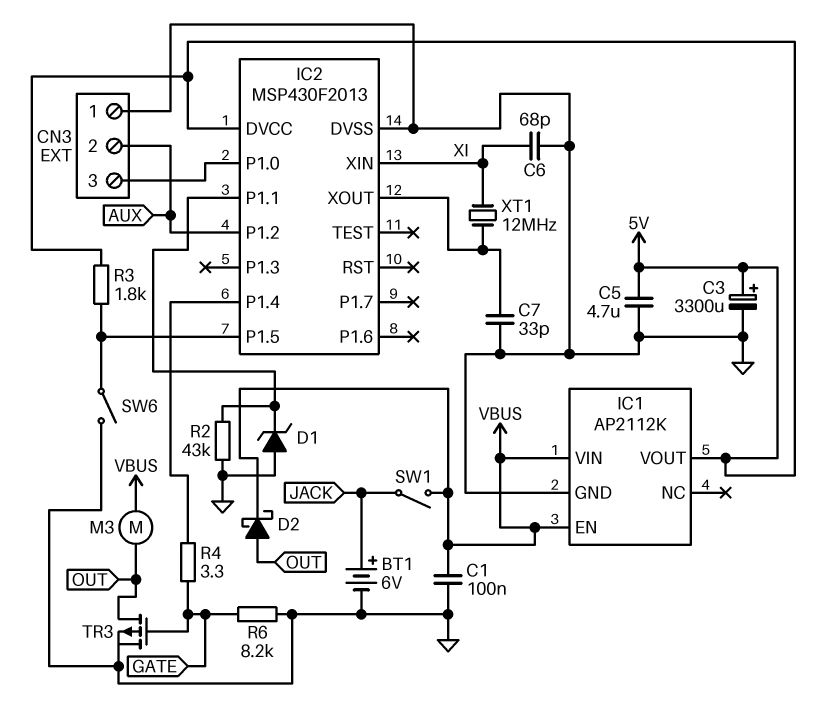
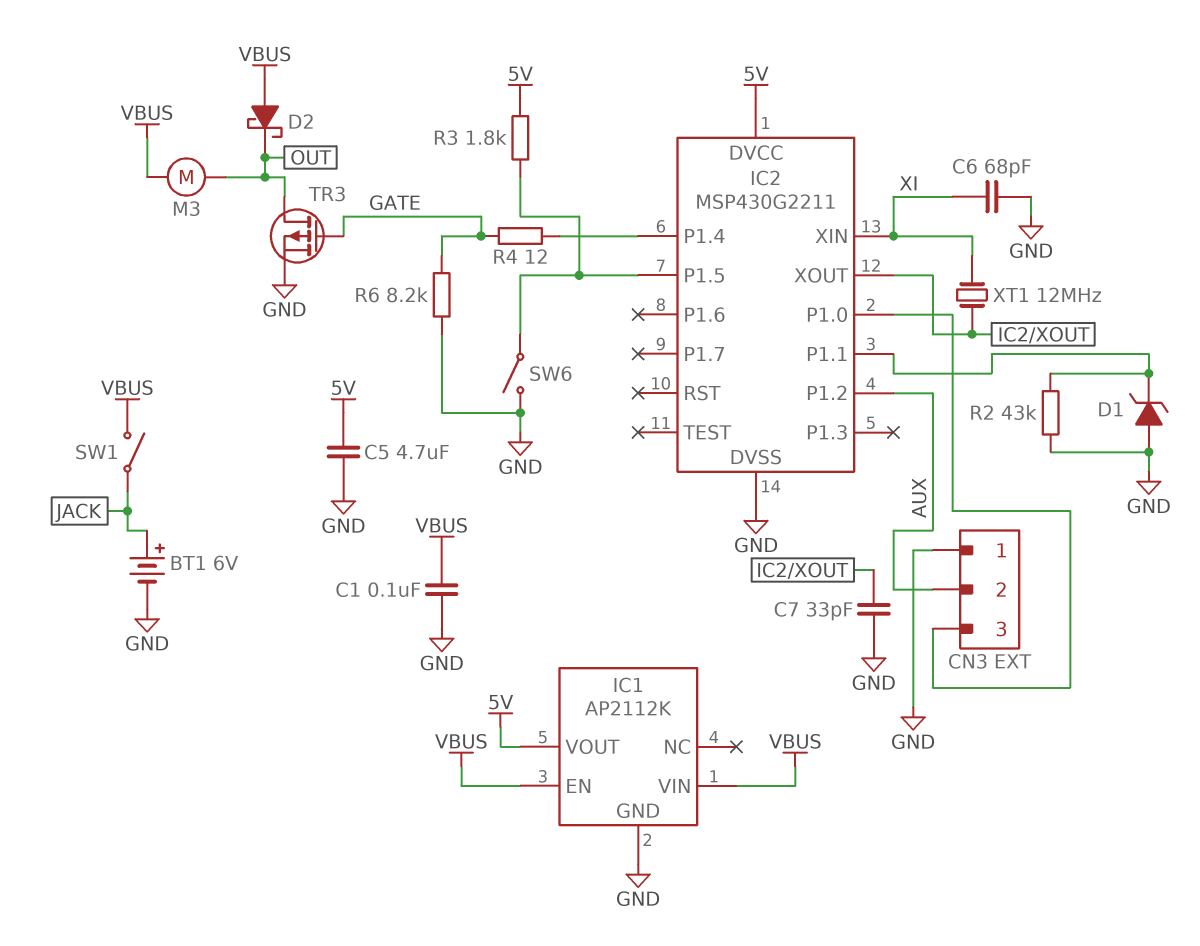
C3: 3300uF (plus 5V, minus GND) -> none
D2: schottky (A OUT, K VBUS) -> schottky (A VBUS, K OUT)
IC2: MSP430F2013 -> MSP430G2211
R4: 3.3 (GATE, IC2/P1.4) -> 12 (GATE, IC2/P1.4)

